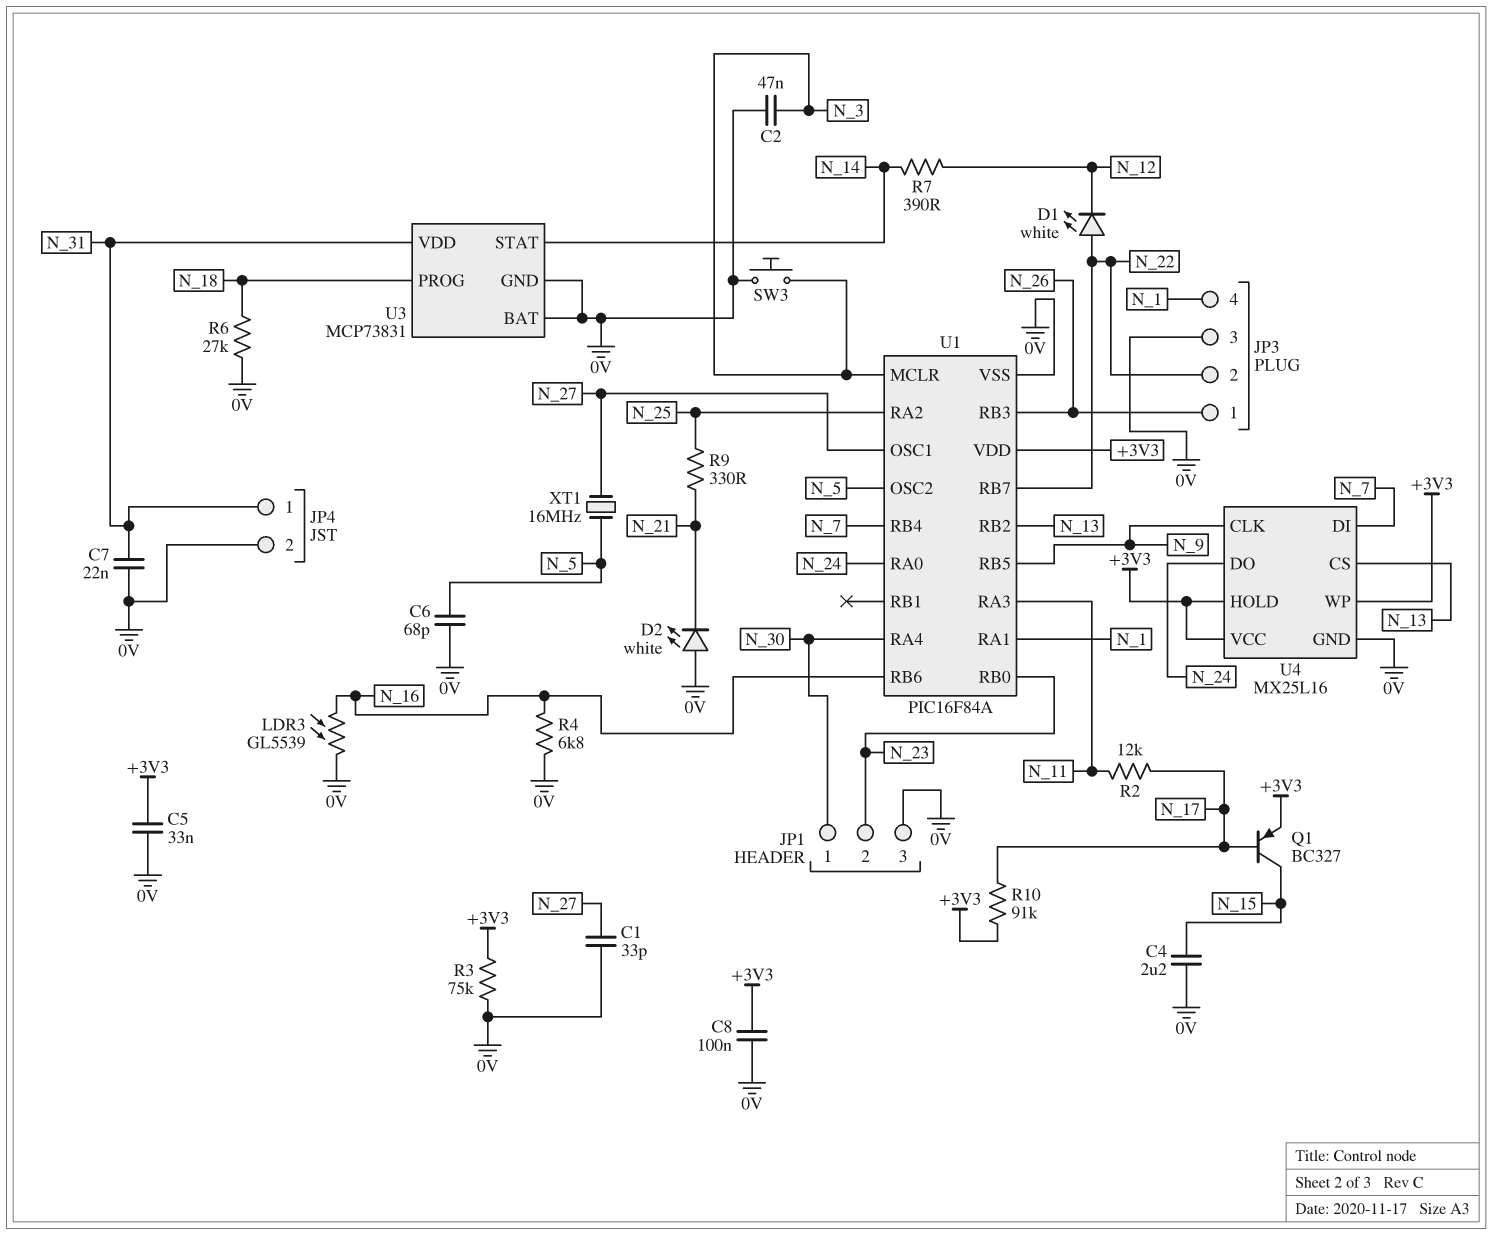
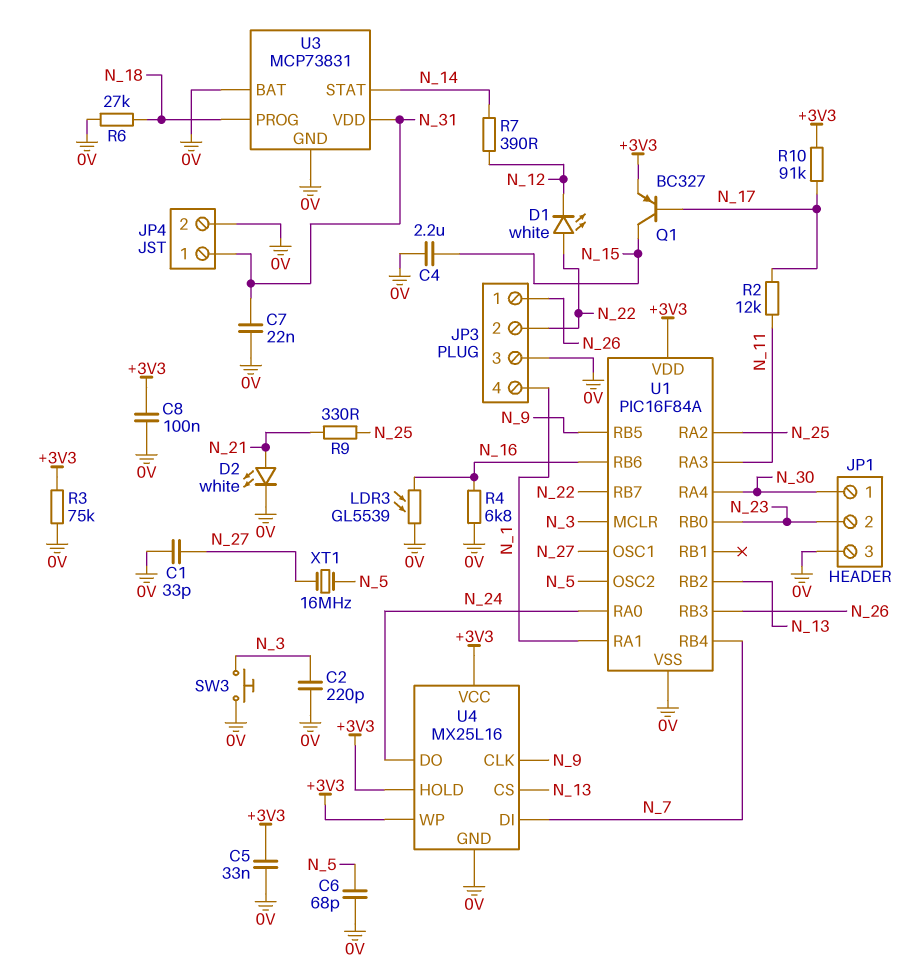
C2: 47nF (0V, N_3) -> 220pF (0V, N_3)
D2: LED white (A 0V, K N_21) -> LED white (A N_21, K 0V)

